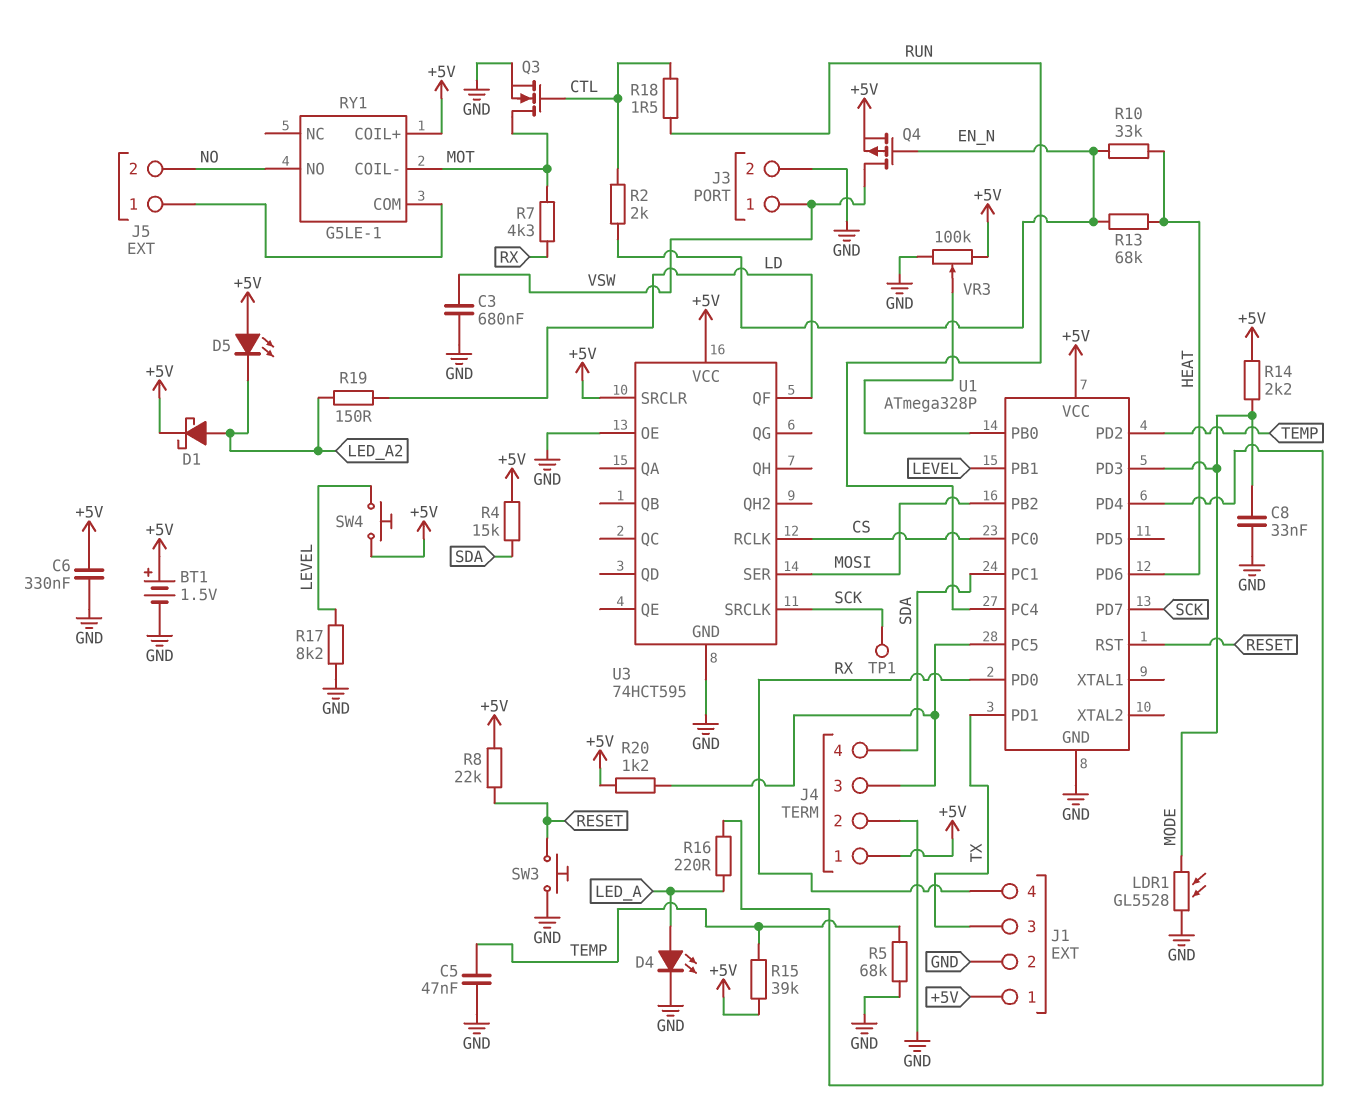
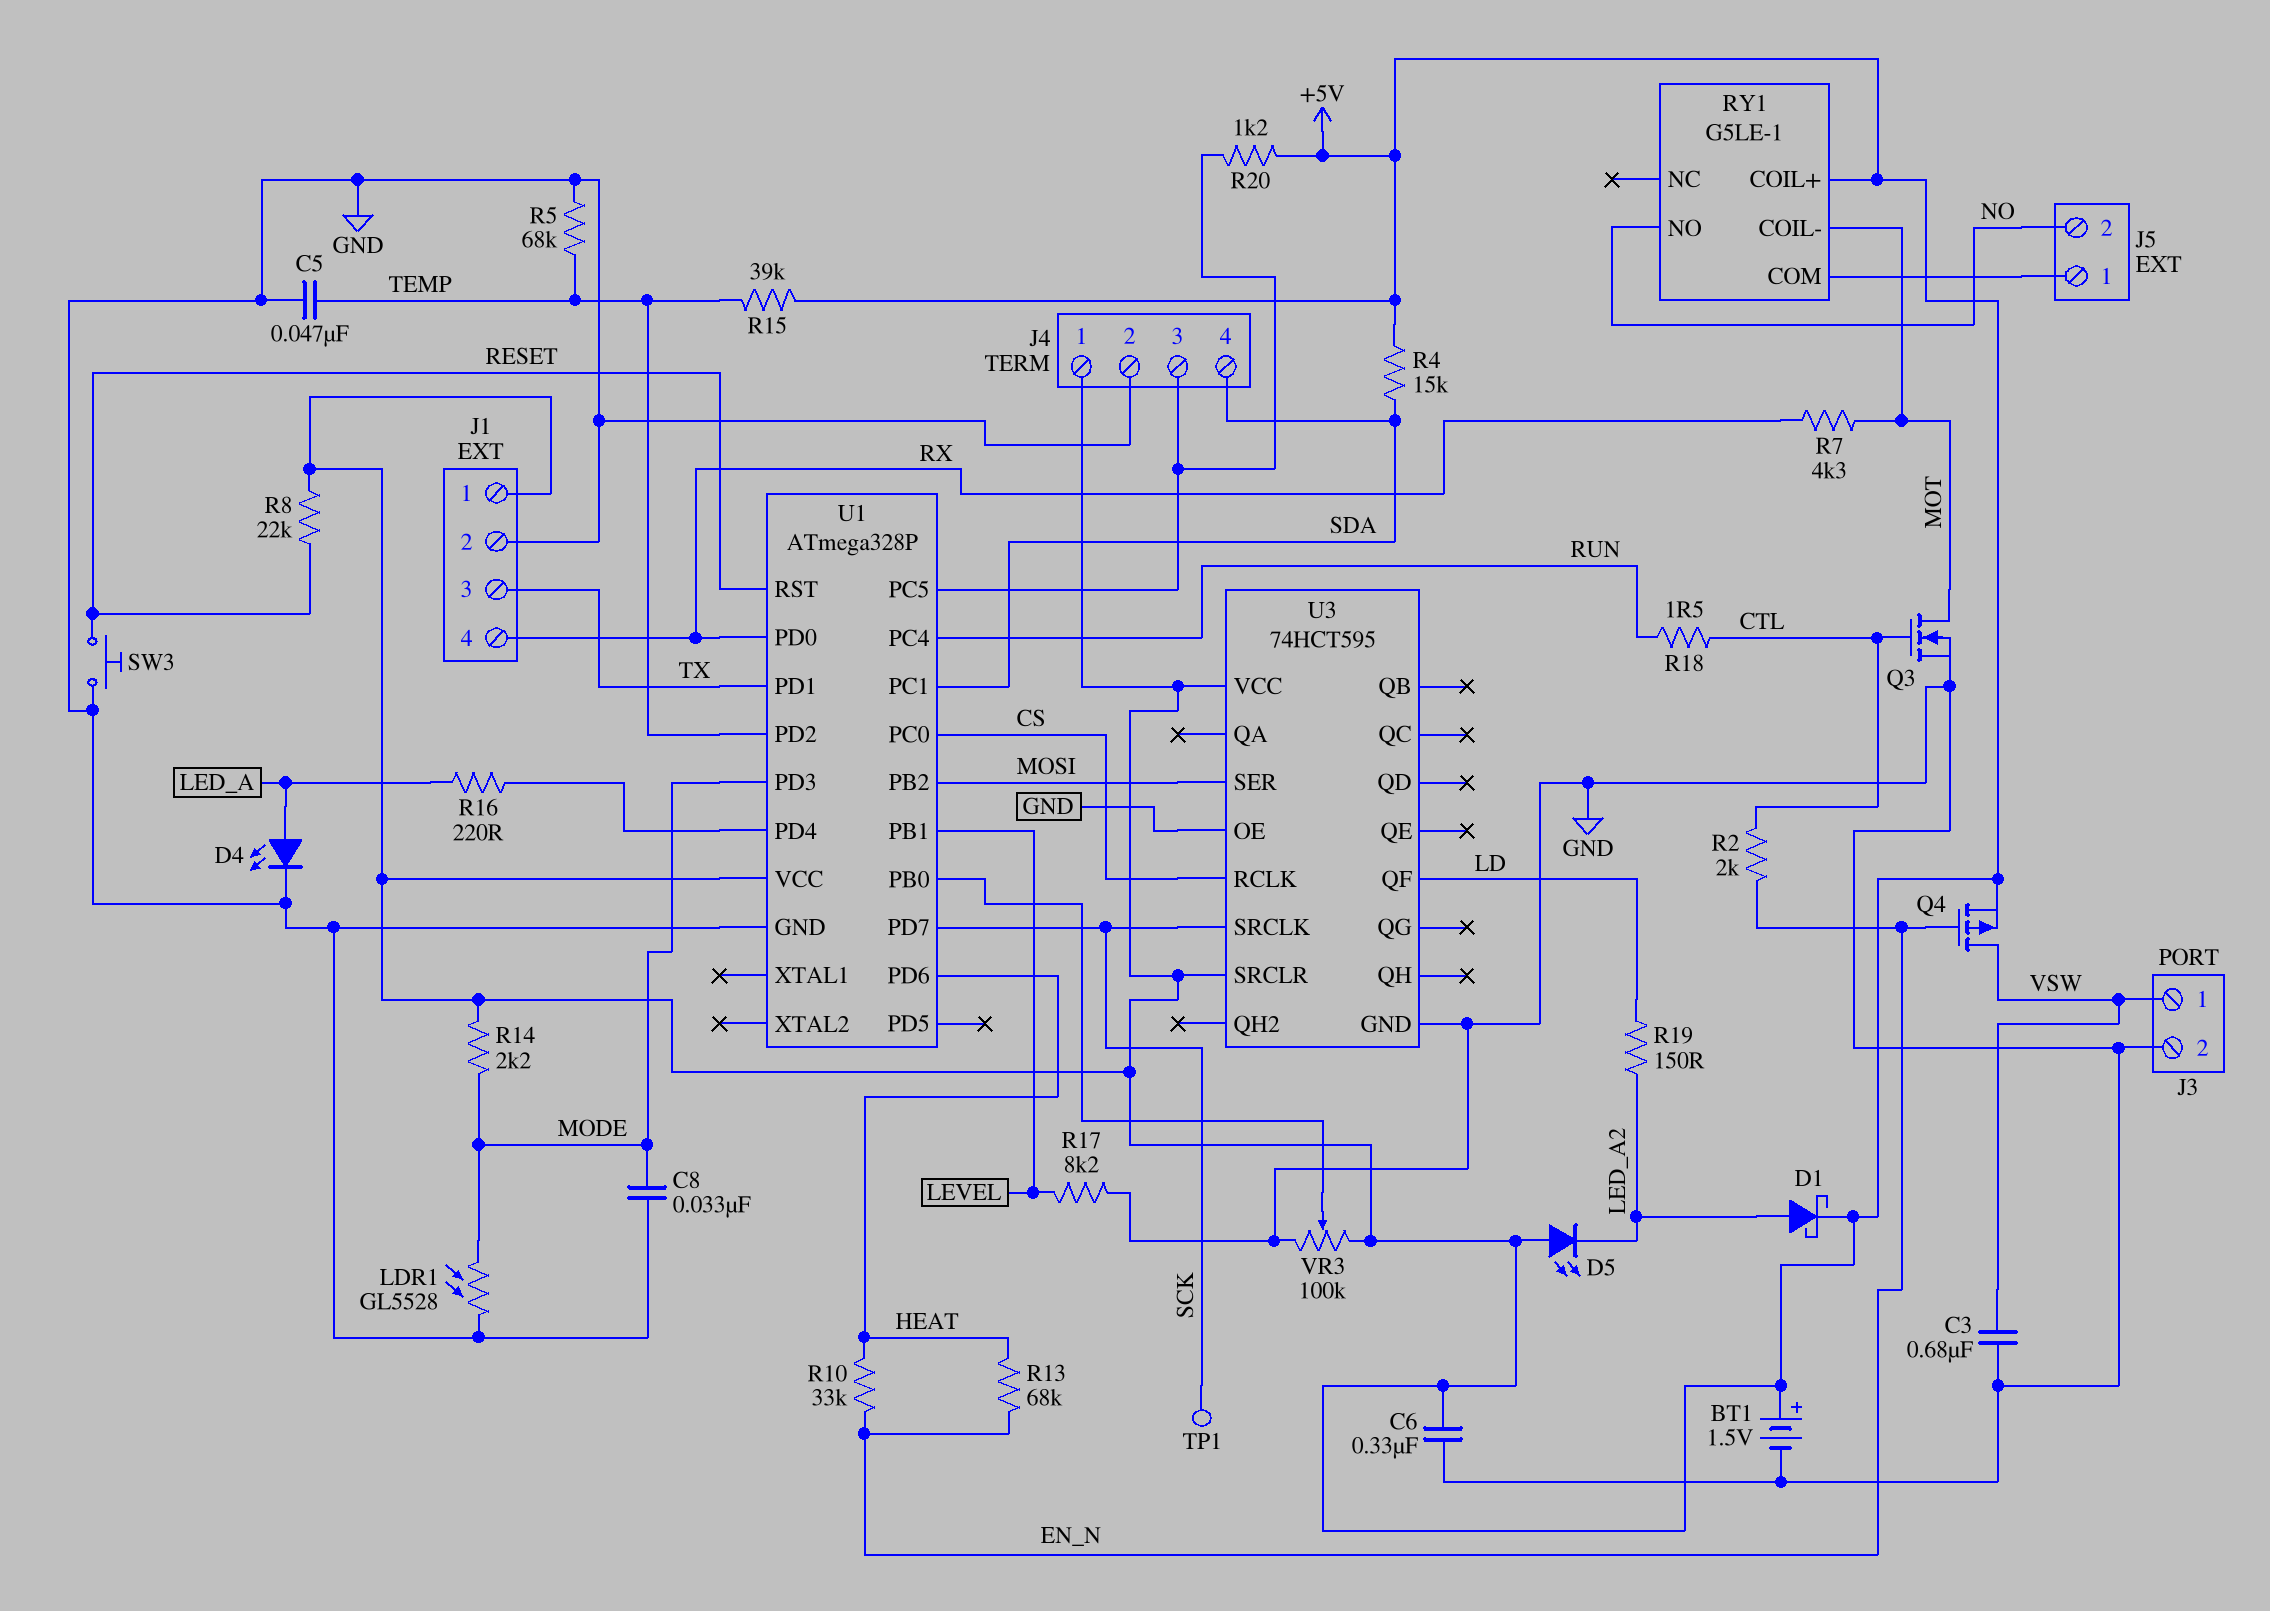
SW4: button (+5V, LEVEL) -> none

